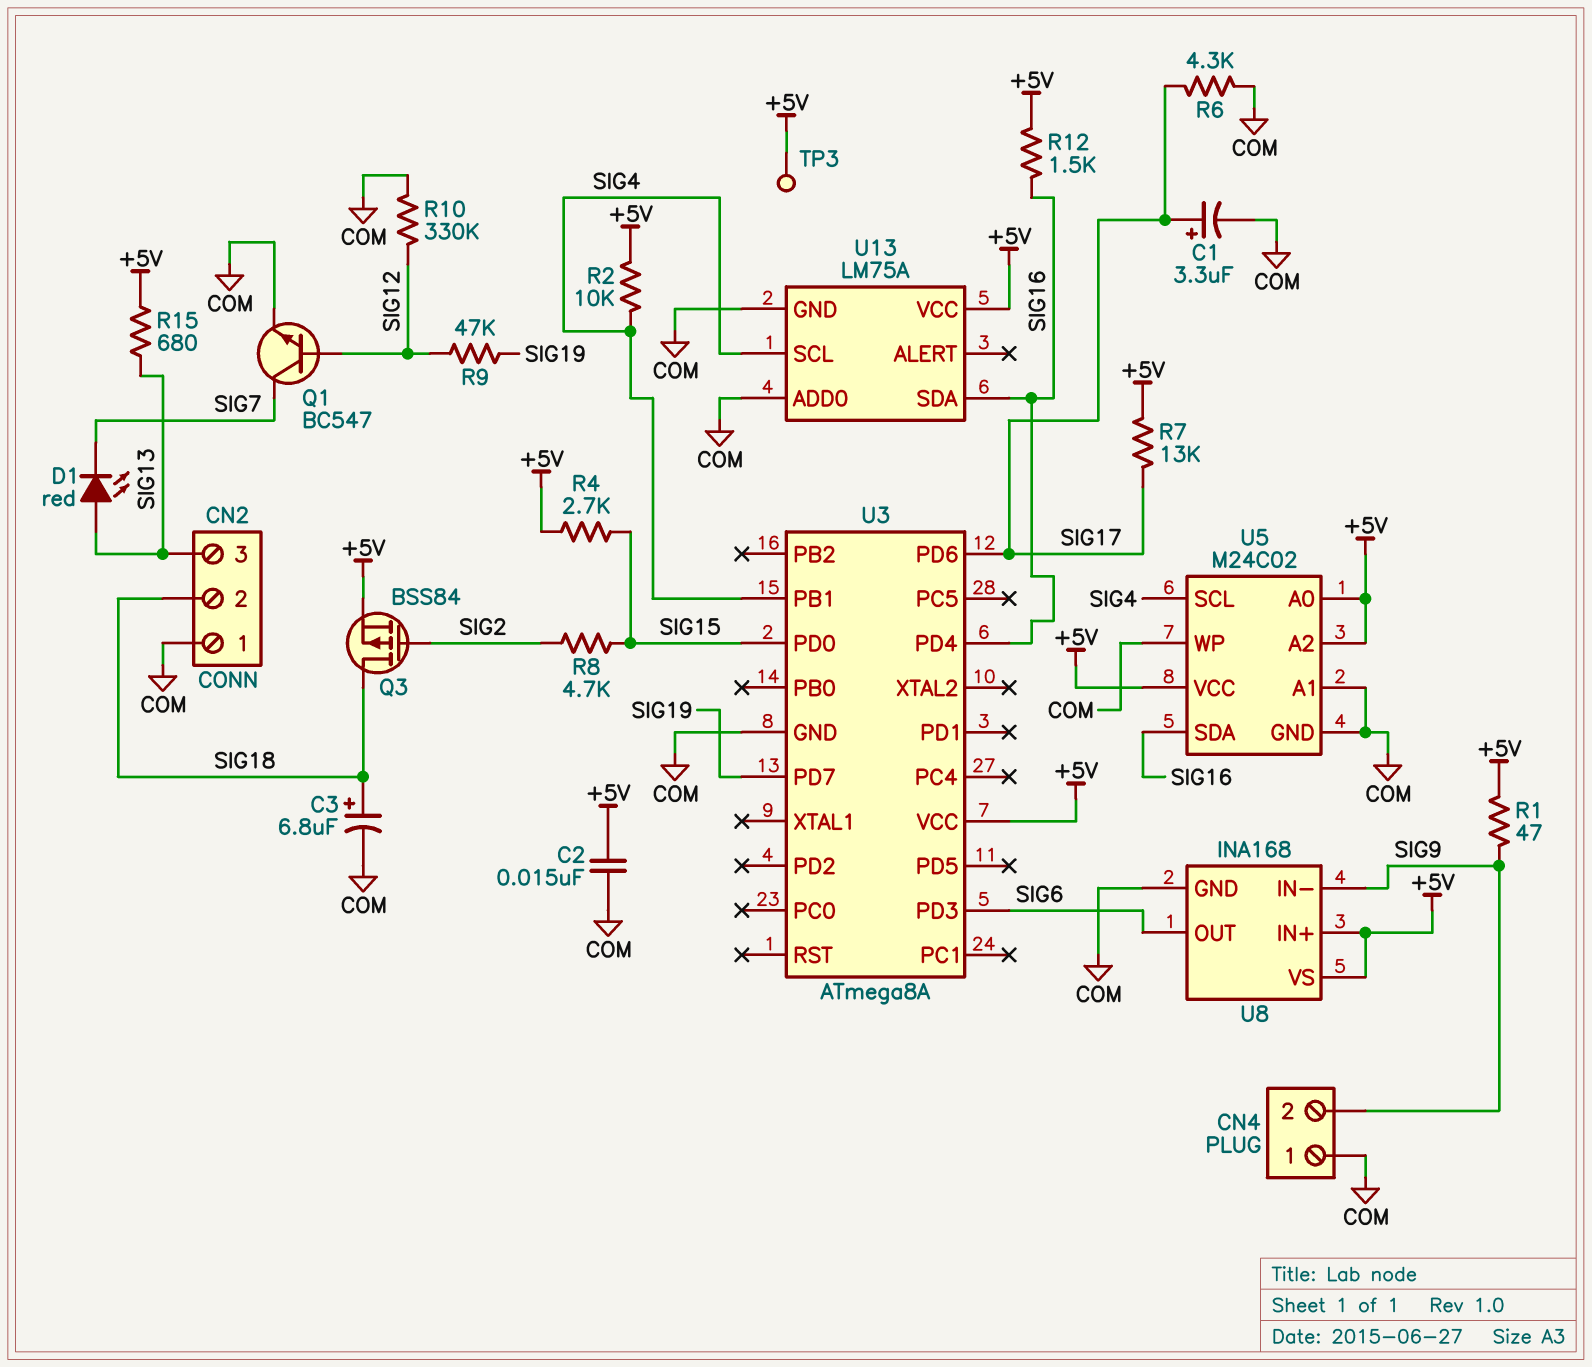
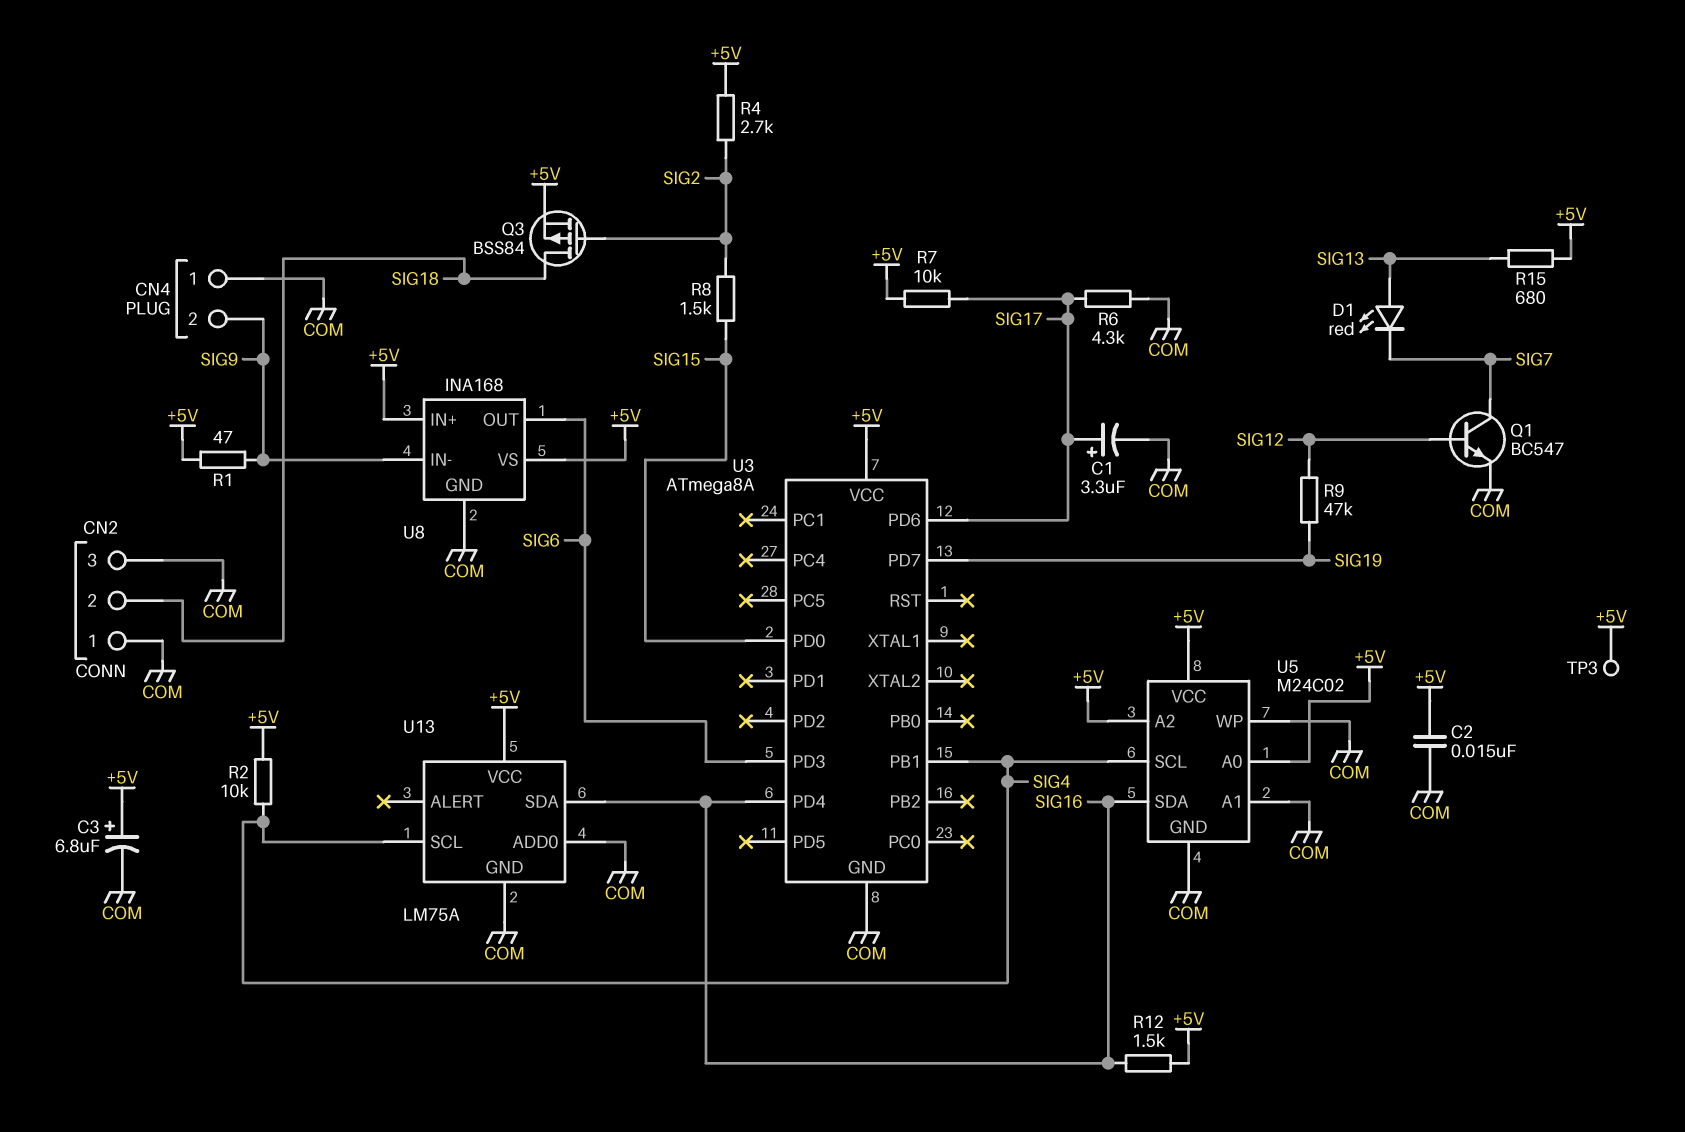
C3: 6.8uF (plus SIG18, minus COM) -> 6.8uF (plus +5V, minus COM)
CN2 pin 3: SIG13 -> COM
R4: 2.7k (+5V, SIG15) -> 2.7k (+5V, SIG2)
R7: 13k (+5V, SIG17) -> 10k (+5V, SIG17)
R8: 4.7k (SIG2, SIG15) -> 1.5k (SIG2, SIG15)
R10: 330k (COM, SIG12) -> none

